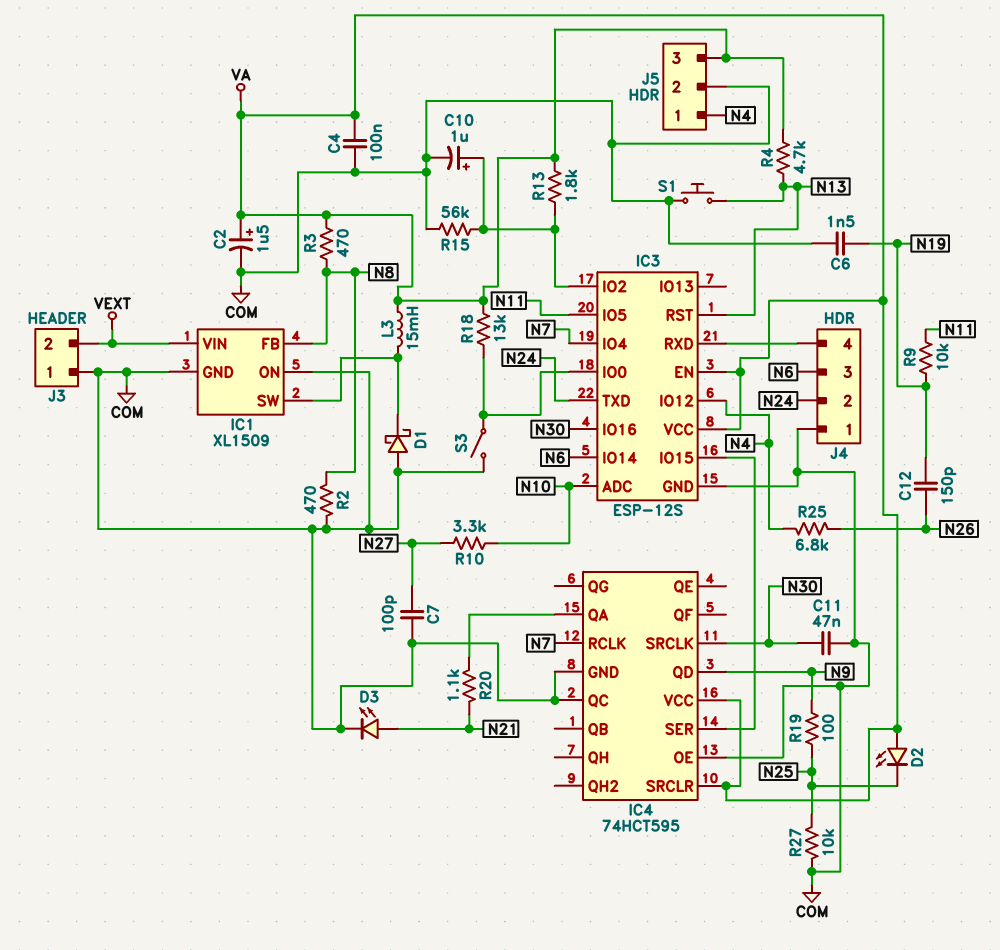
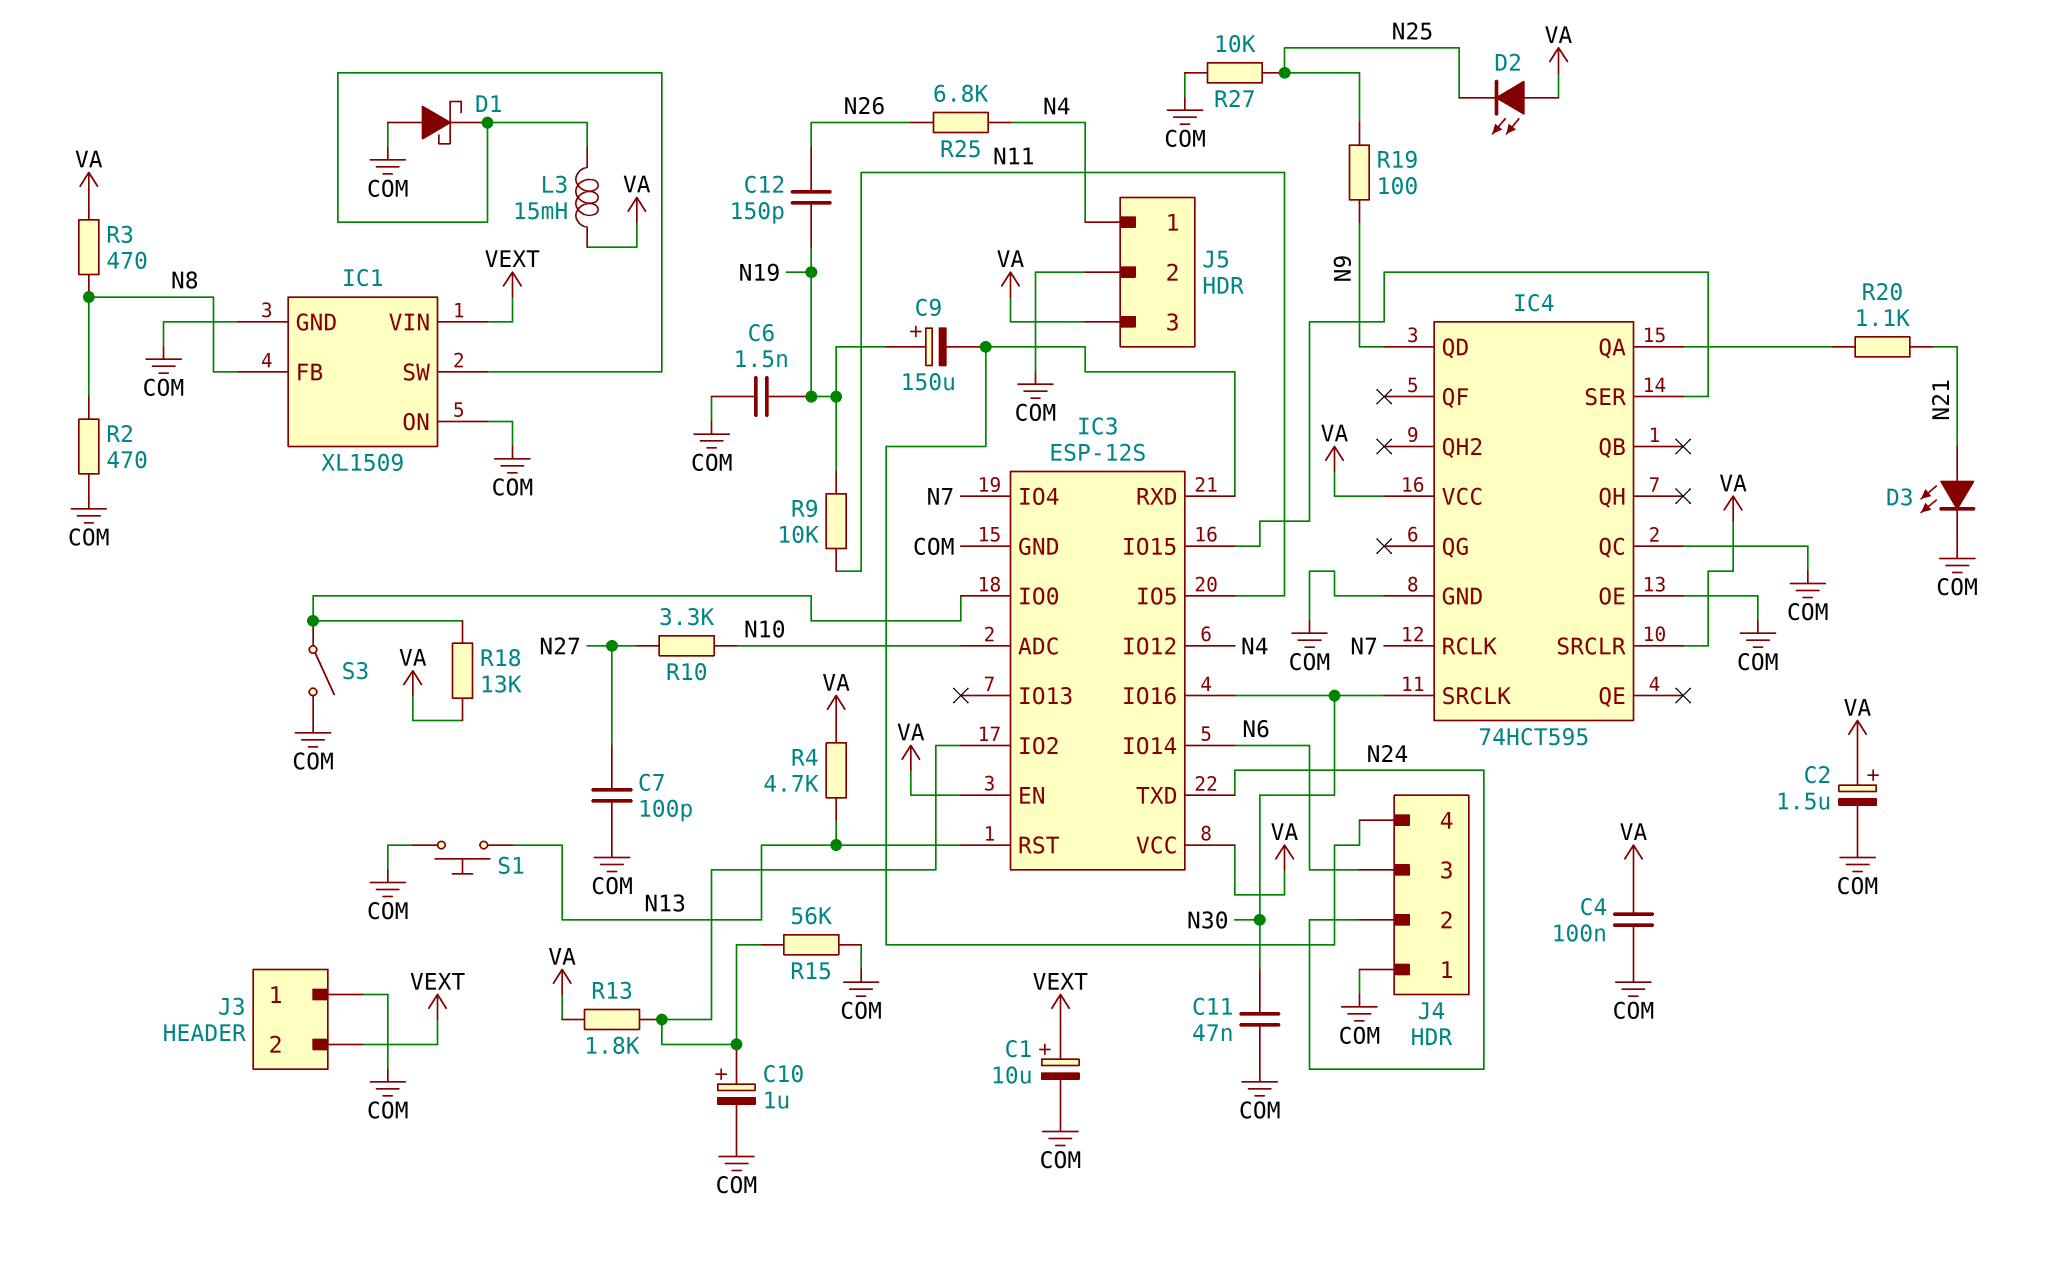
C1: none -> 10uF (plus VEXT, minus COM)
C9: none -> 150uF (plus N19, minus IC3/RXD)

